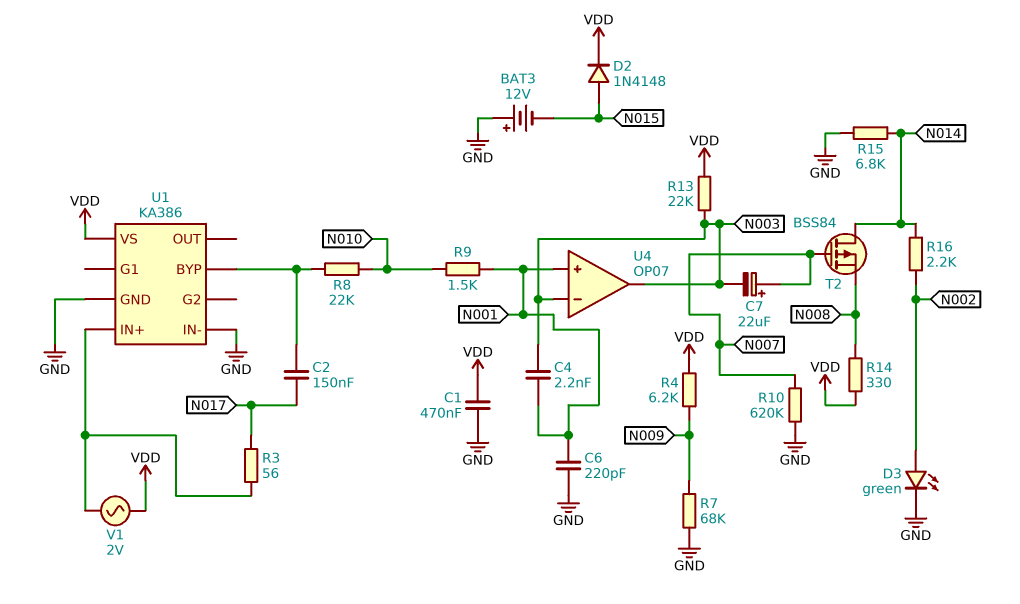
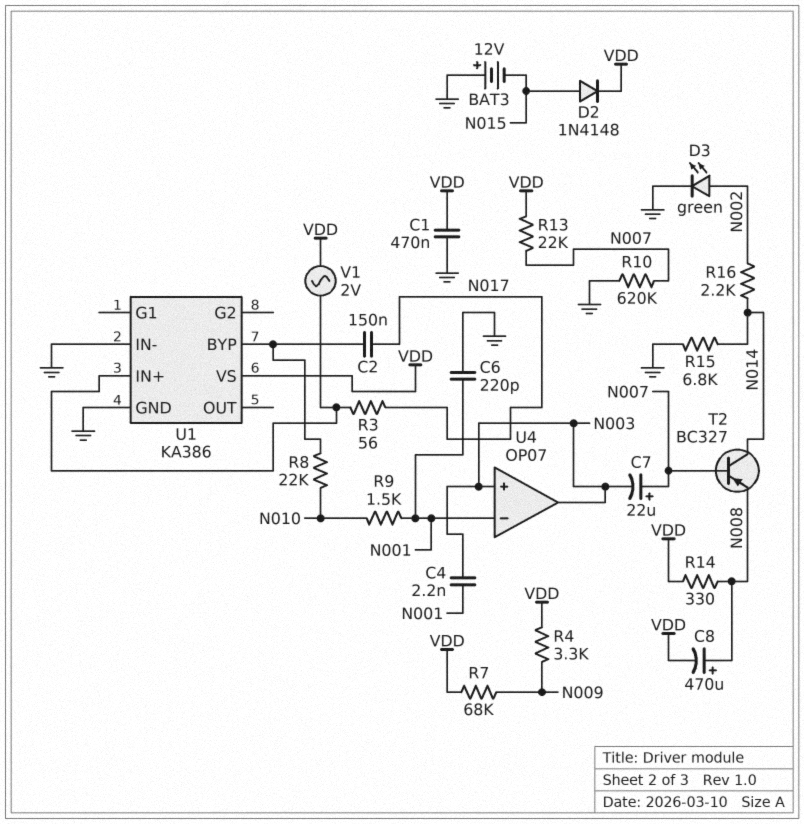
C8: none -> 470uF (plus N008, minus VDD)
R4: 6.2k (N009, VDD) -> 3.3k (N009, VDD)
R7: 68k (GND, N009) -> 68k (N009, VDD)
R13: 22k (N003, VDD) -> 22k (N007, VDD)
T2: PMOS BSS84 (G N007, D N014, S N008) -> PNP BC327 (B N007, C N014, E N008)
U4 pin in+: N001 -> N003
U4 pin in-: N003 -> N001

